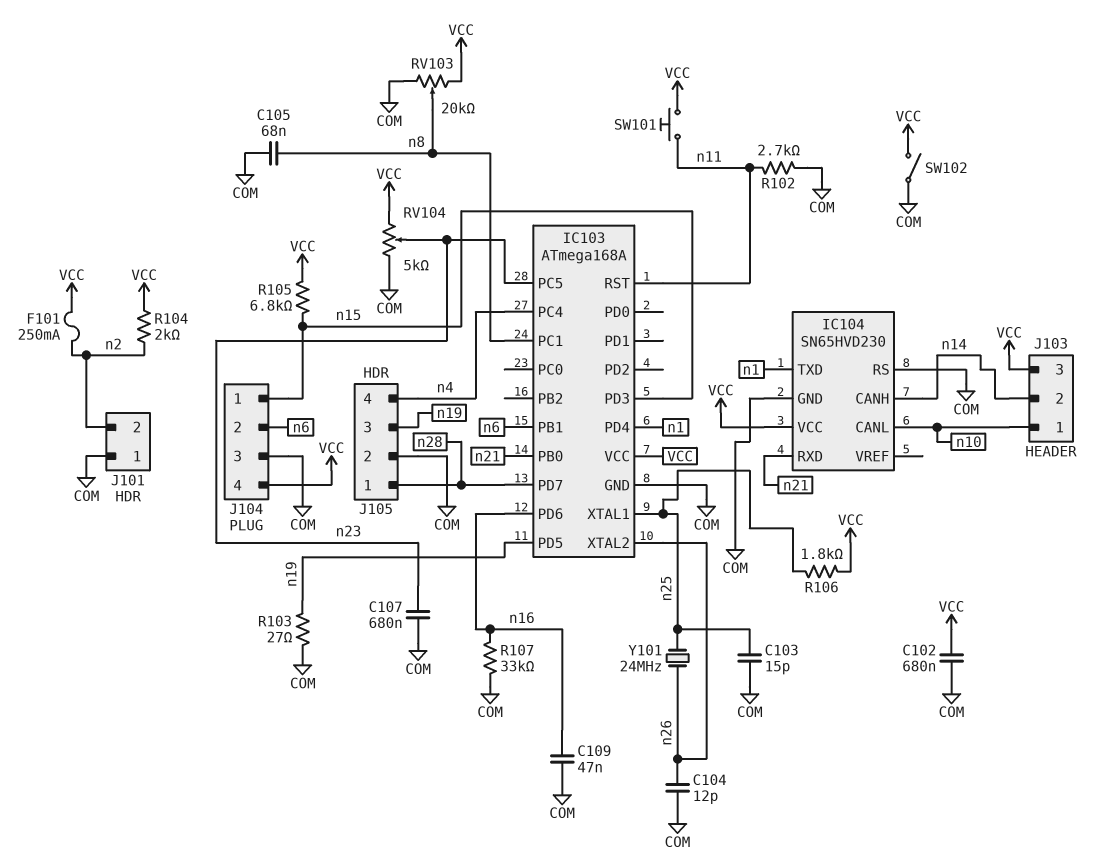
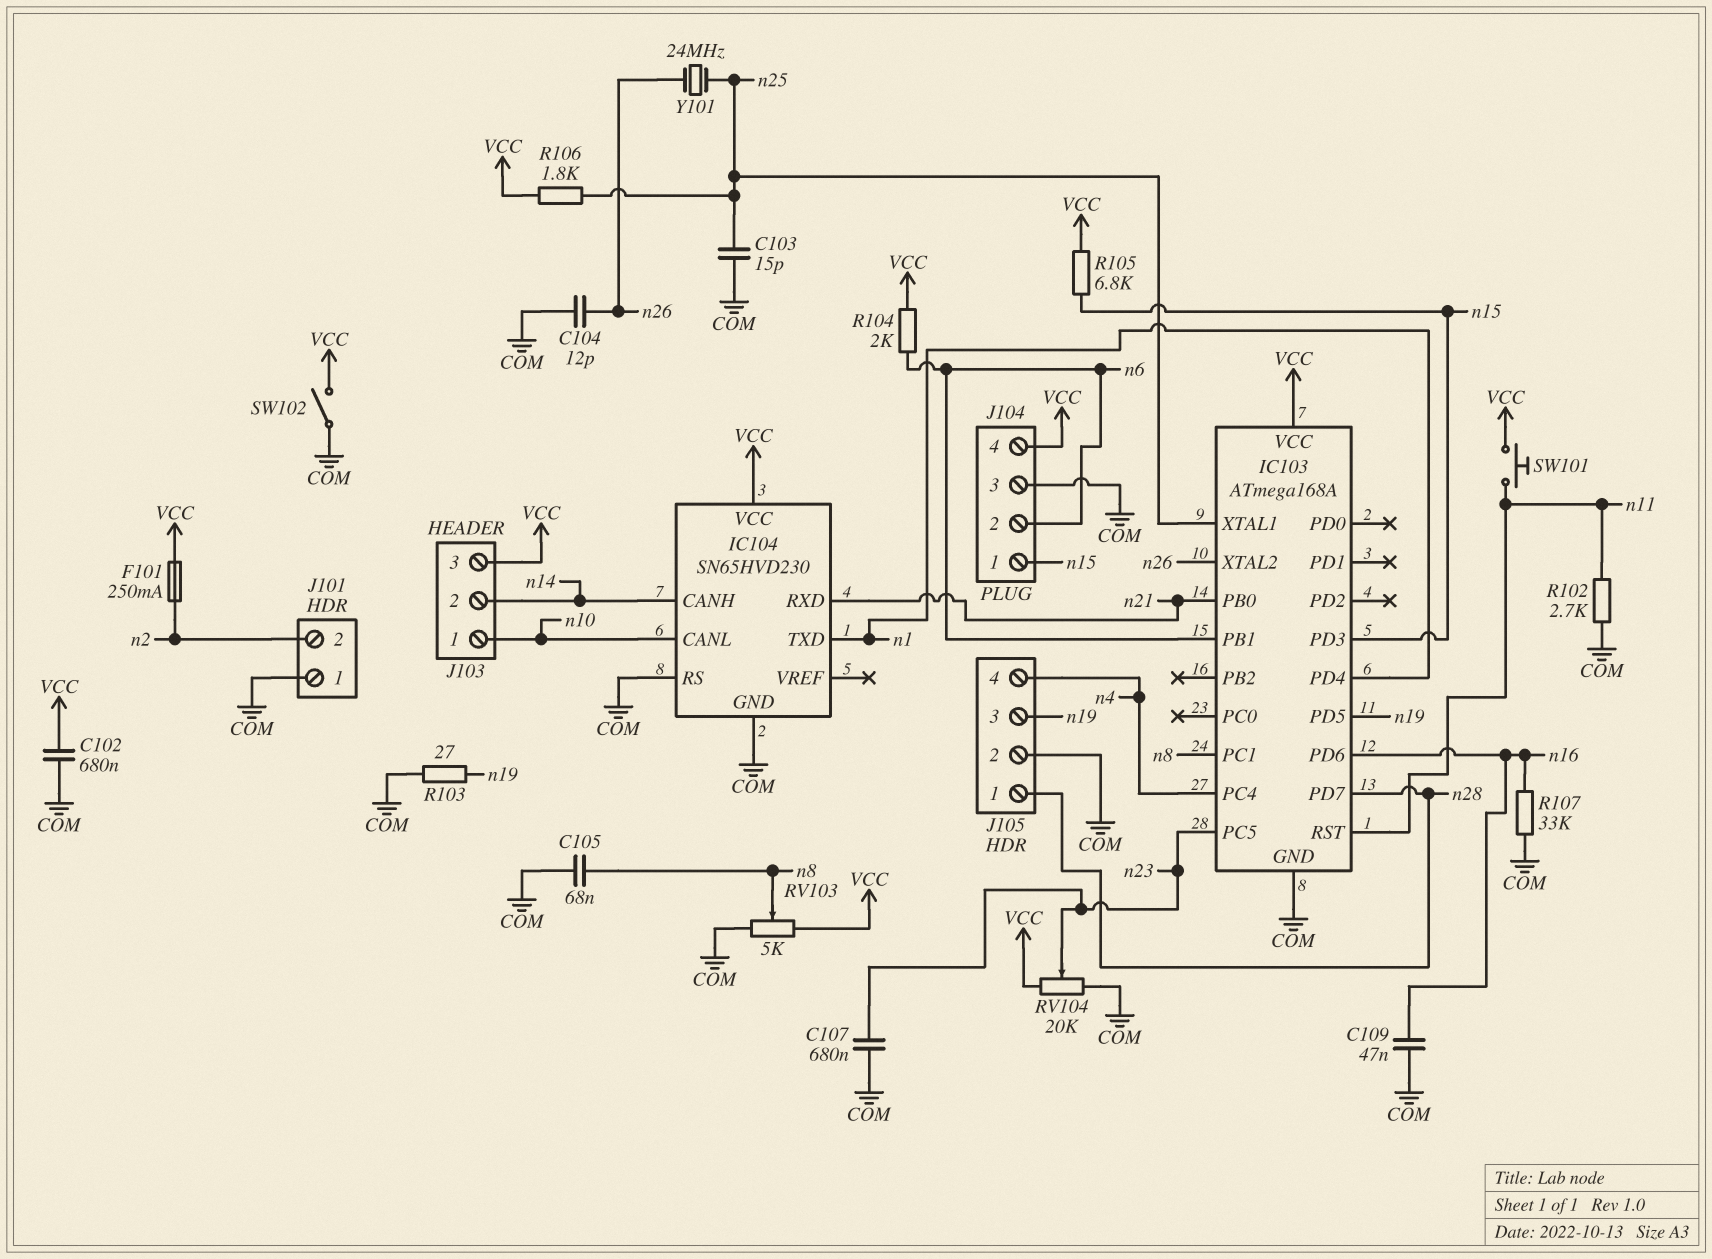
R104: 2k (VCC, n2) -> 2k (VCC, n6)
RV103: 20k (COM, VCC, wiper n8) -> 5k (COM, VCC, wiper n8)
RV104: 5k (COM, VCC, wiper n23) -> 20k (COM, VCC, wiper n23)

